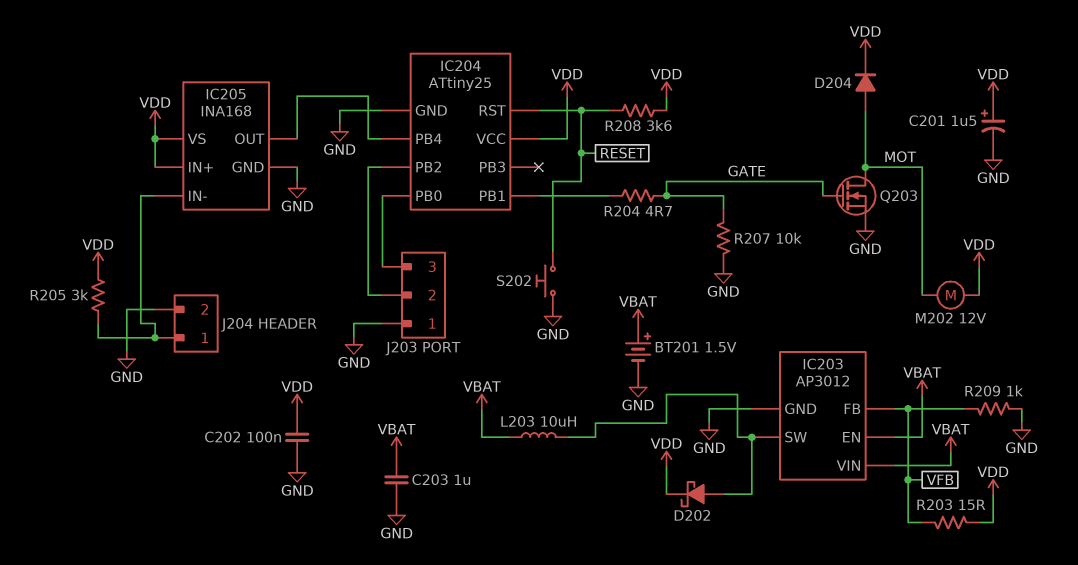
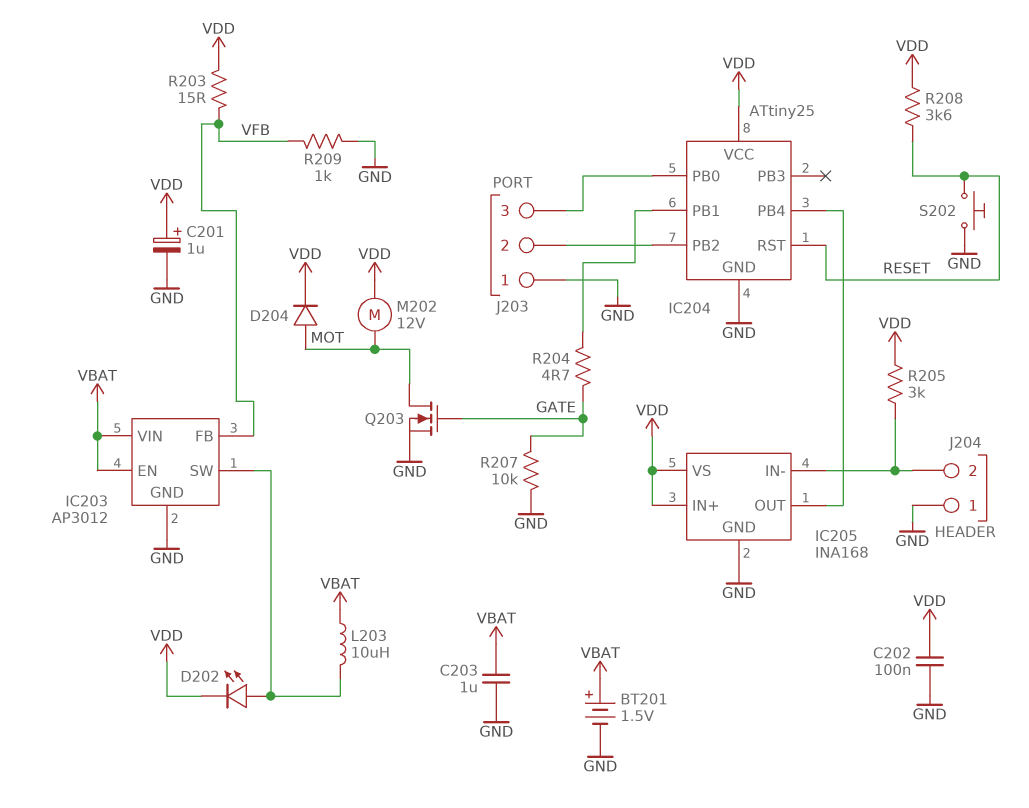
C201: 1.5uF (plus VDD, minus GND) -> 1uF (plus VDD, minus GND)
D202: schottky (A IC203/SW, K VDD) -> LED (A IC203/SW, K VDD)
J204 pin 1: IC205/IN- -> GND
J204 pin 2: GND -> IC205/IN-

